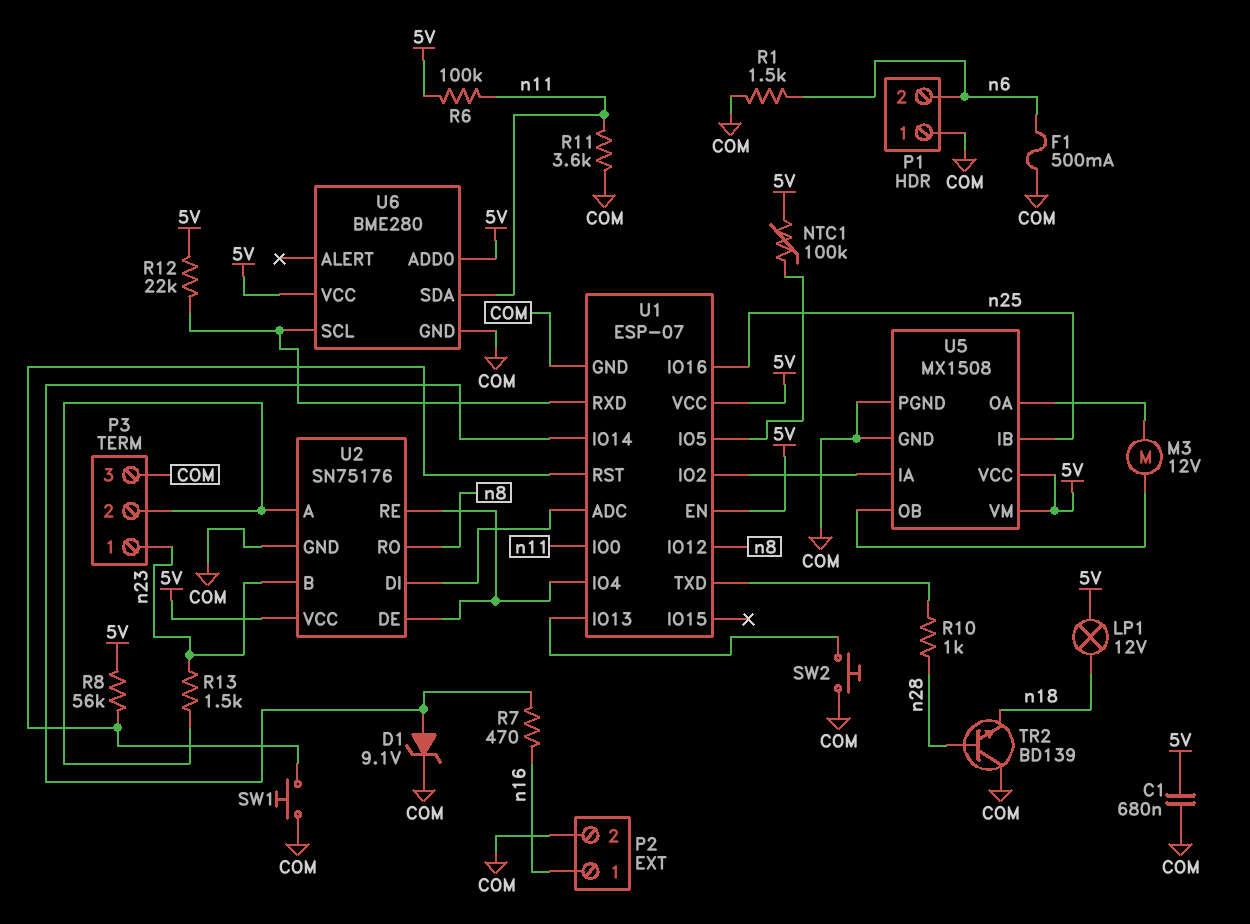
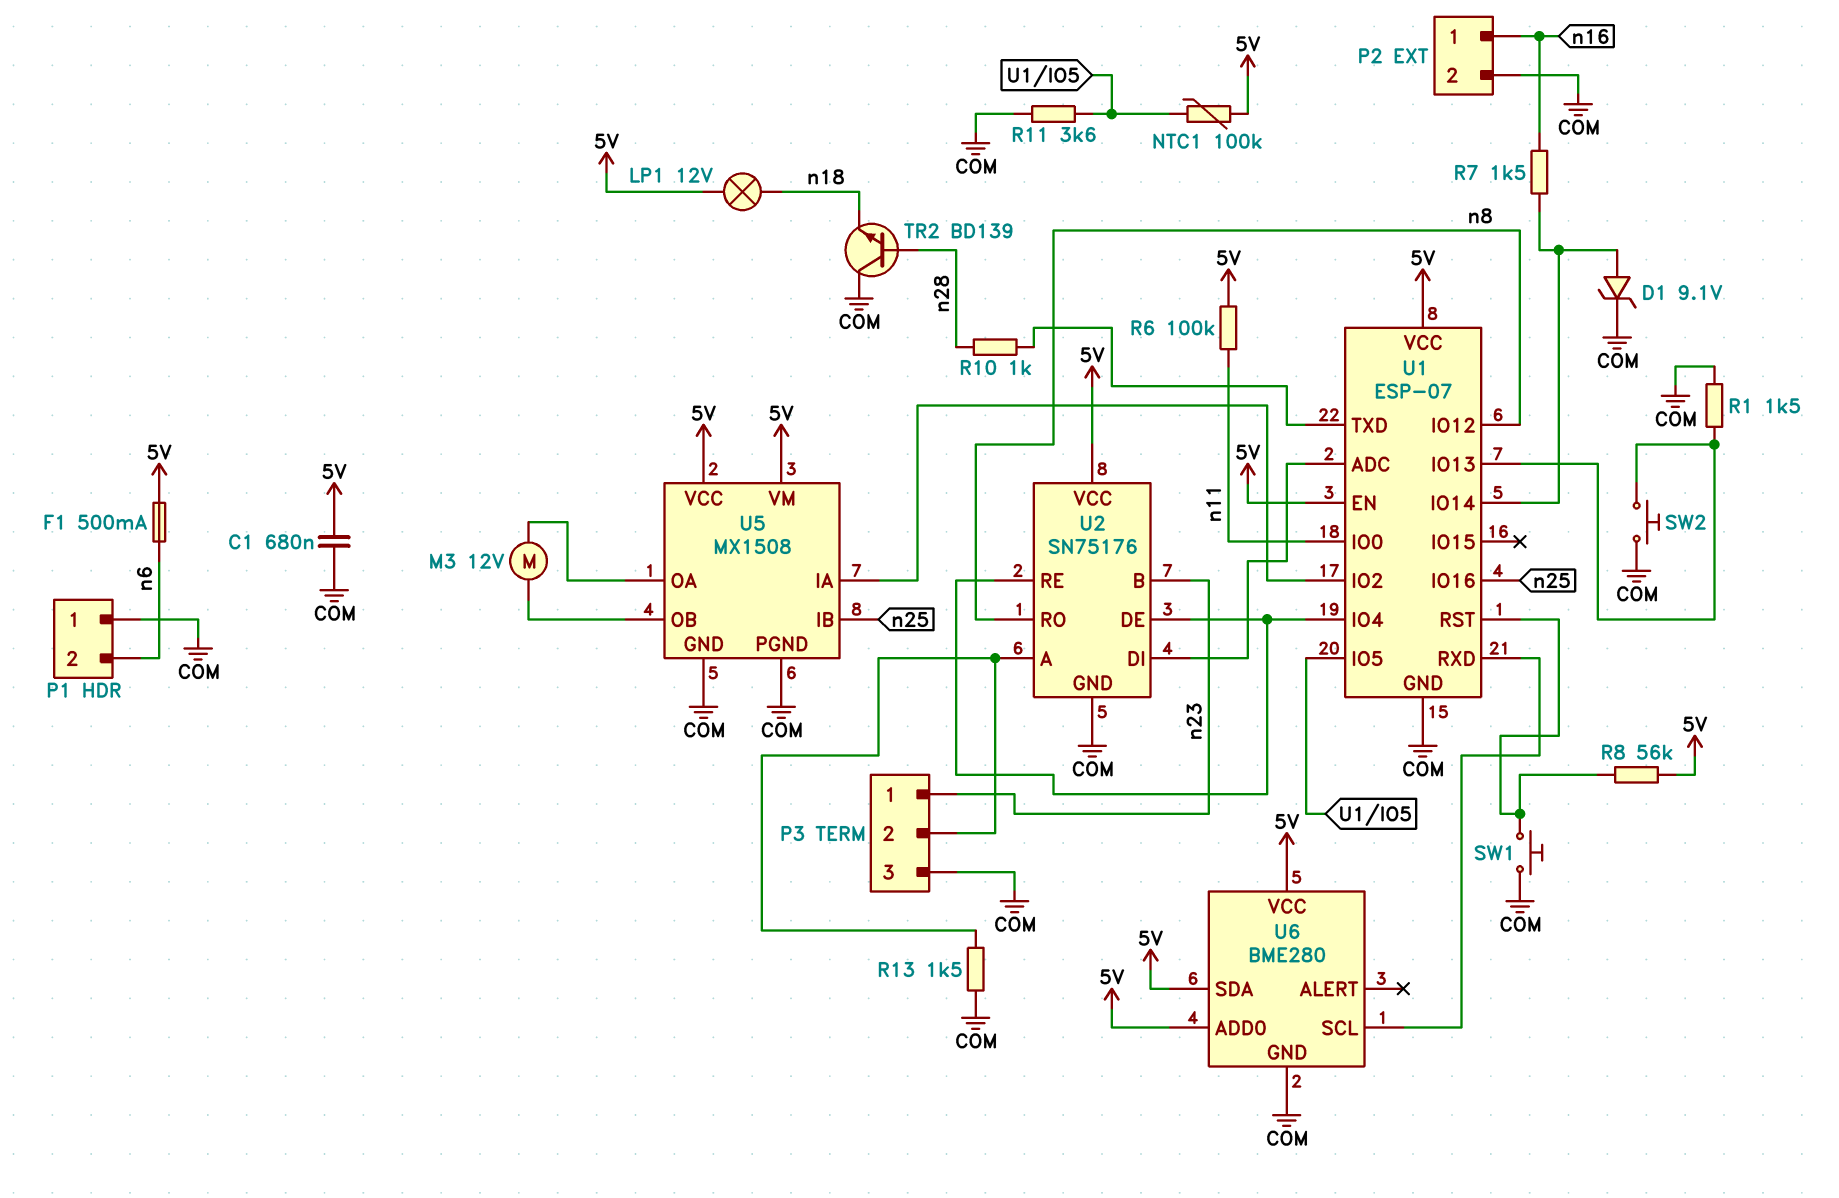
F1: 500mA (COM, n6) -> 500mA (5V, n6)
R1: 1.5k (COM, n6) -> 1.5k (COM, U1/IO13)
R7: 470 (U1/IO14, n16) -> 1.5k (U1/IO14, n16)
R11: 3.6k (COM, n11) -> 3.6k (COM, U1/IO5)
R12: 22k (5V, U1/RXD) -> none
R13: 1.5k (P3/2, n23) -> 1.5k (COM, P3/2)
U6 pin SDA: n11 -> 5V

